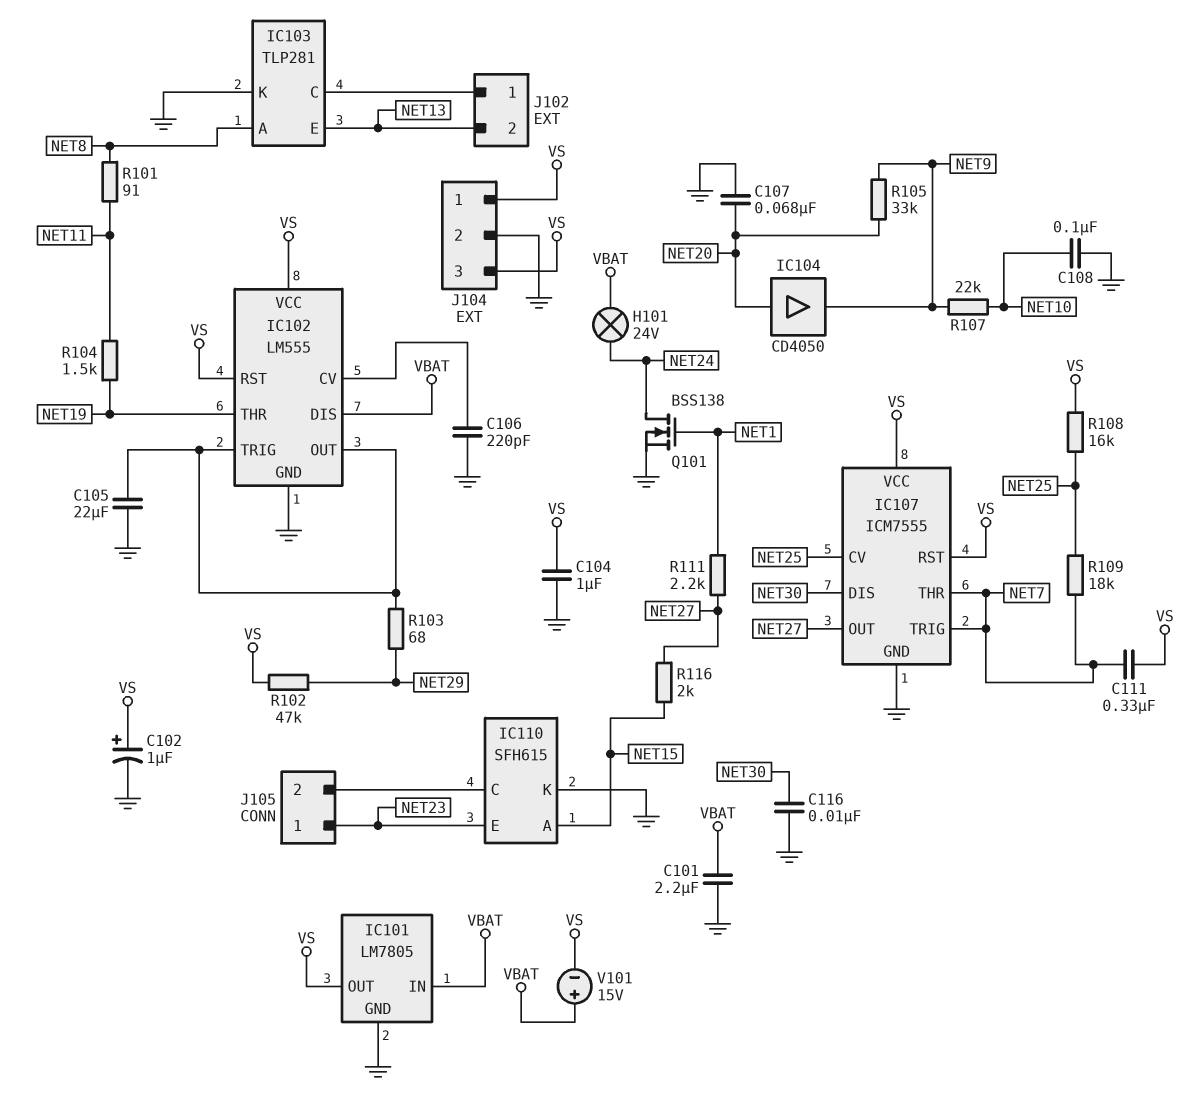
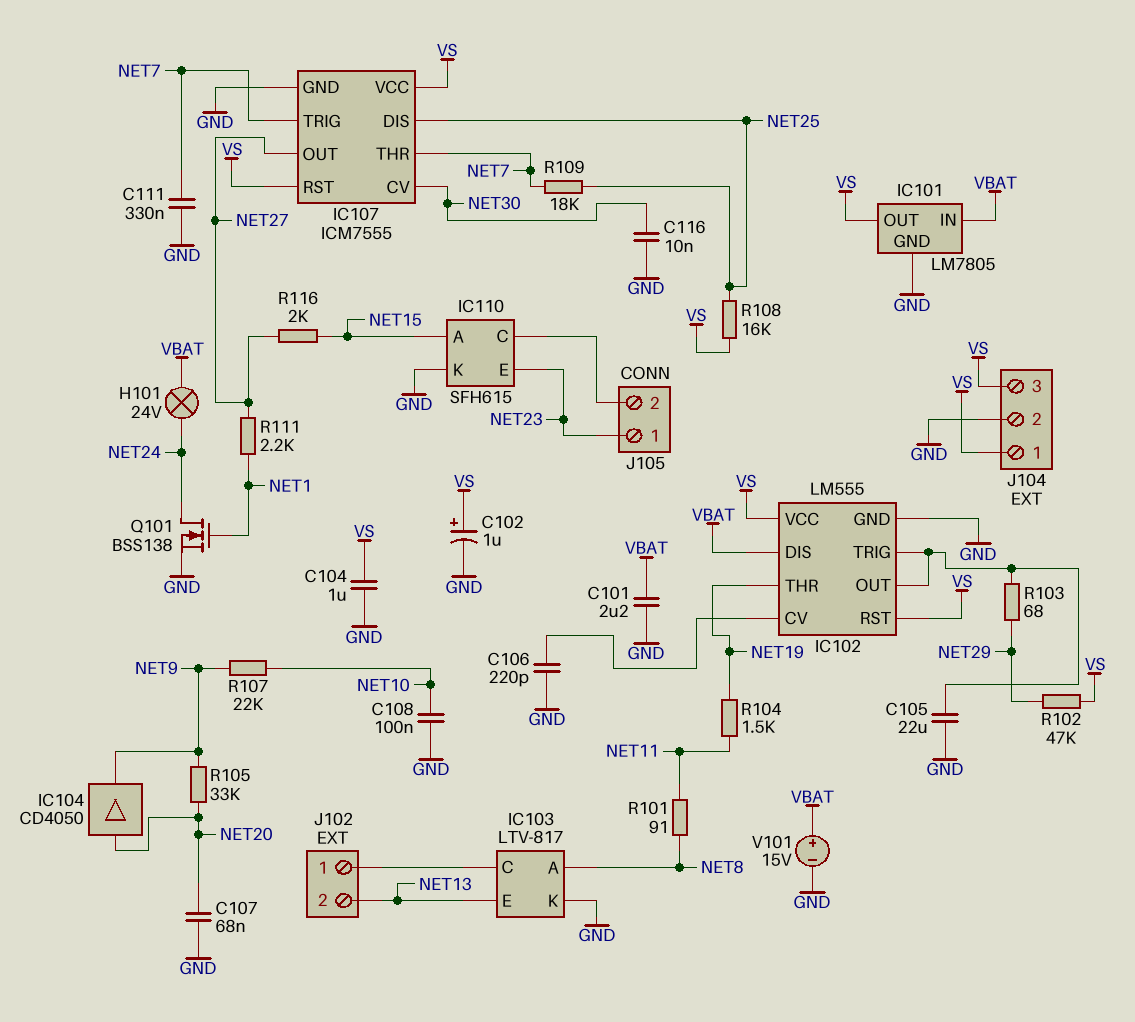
C111: 330nF (NET7, VS) -> 330nF (GND, NET7)
IC103: TLP281 -> LTV-817
IC107 pin CV: NET25 -> NET30
IC107 pin DIS: NET30 -> NET25
V101: 15V (plus VBAT, minus VS) -> 15V (plus VBAT, minus GND)

